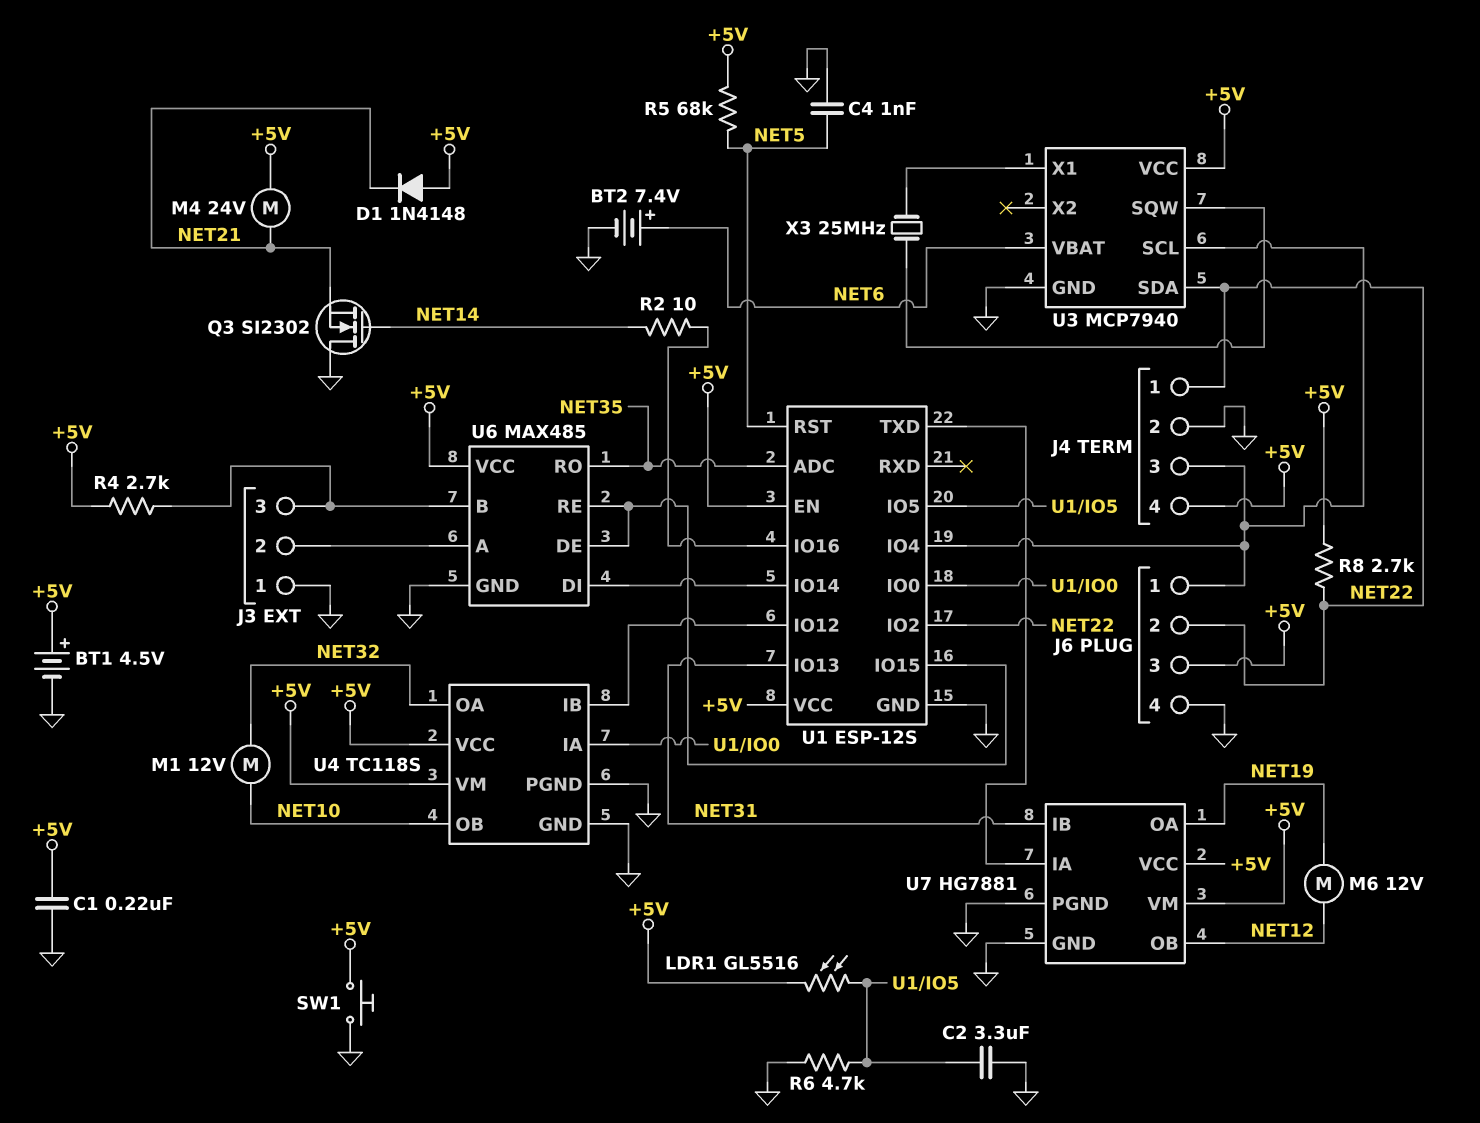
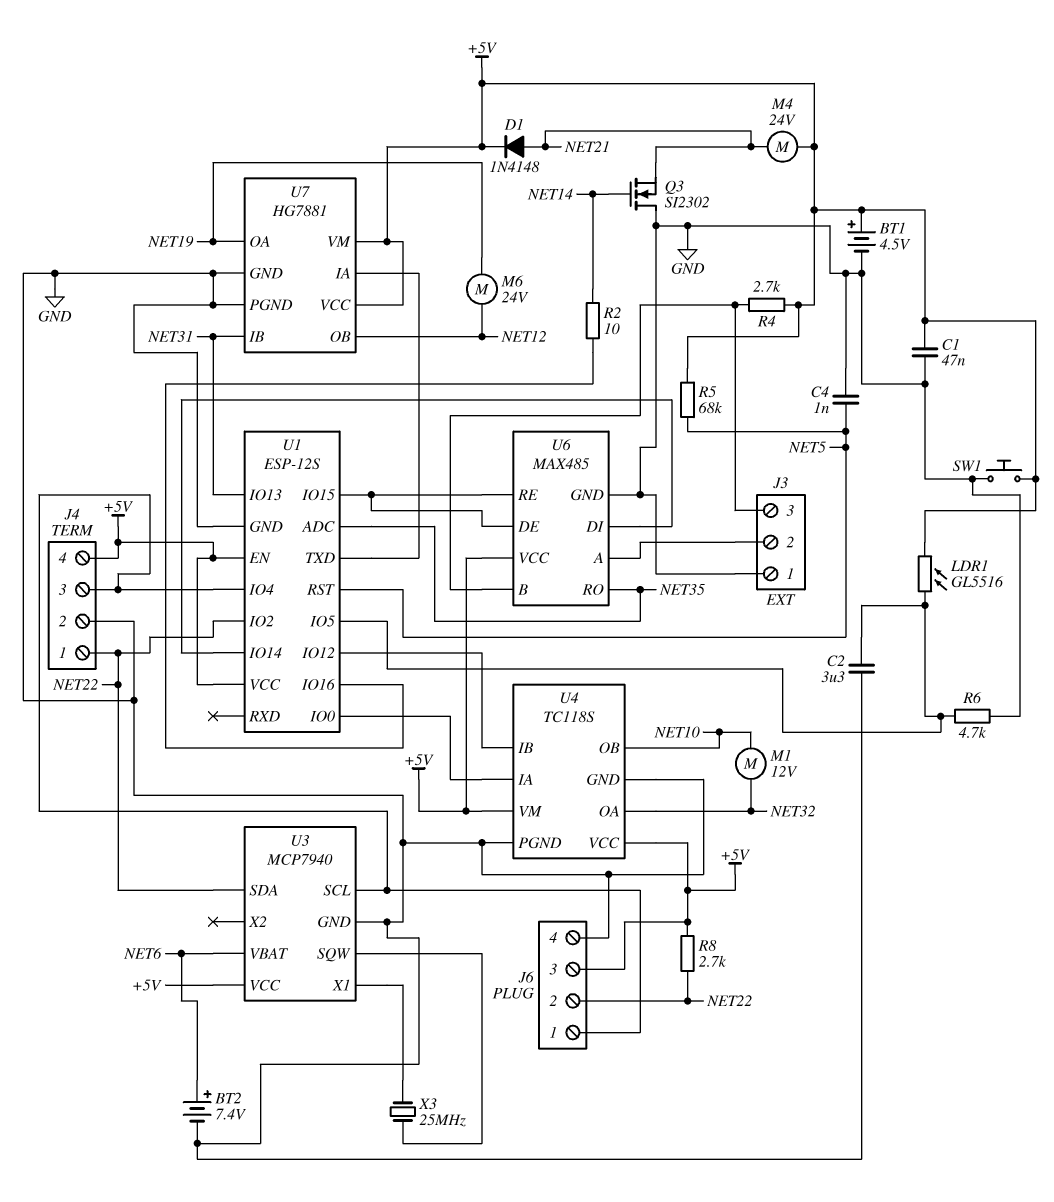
C1: 220nF (+5V, GND) -> 47nF (+5V, GND)
D1: diode 1N4148 (A +5V, K NET21) -> diode 1N4148 (A NET21, K +5V)
M6: motor 12V (NET12, NET19) -> motor 24V (NET12, NET19)

